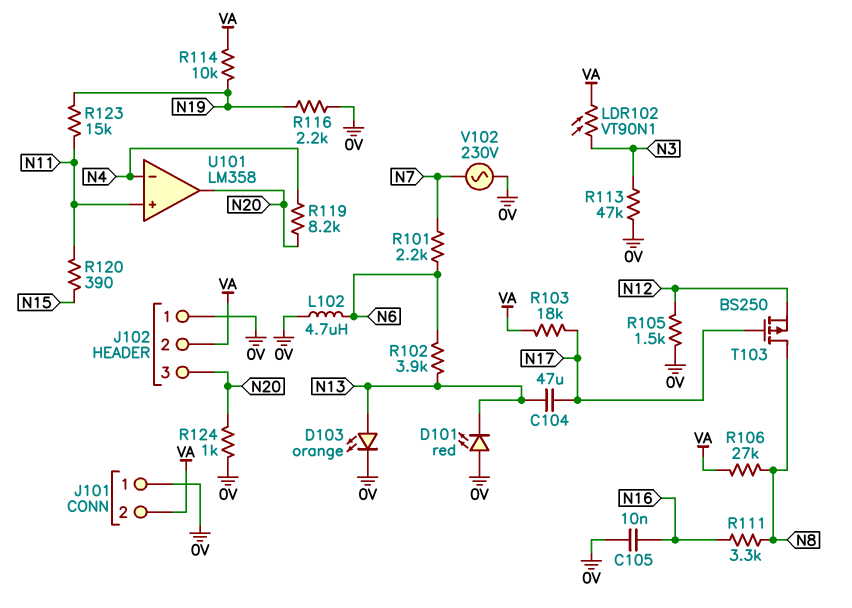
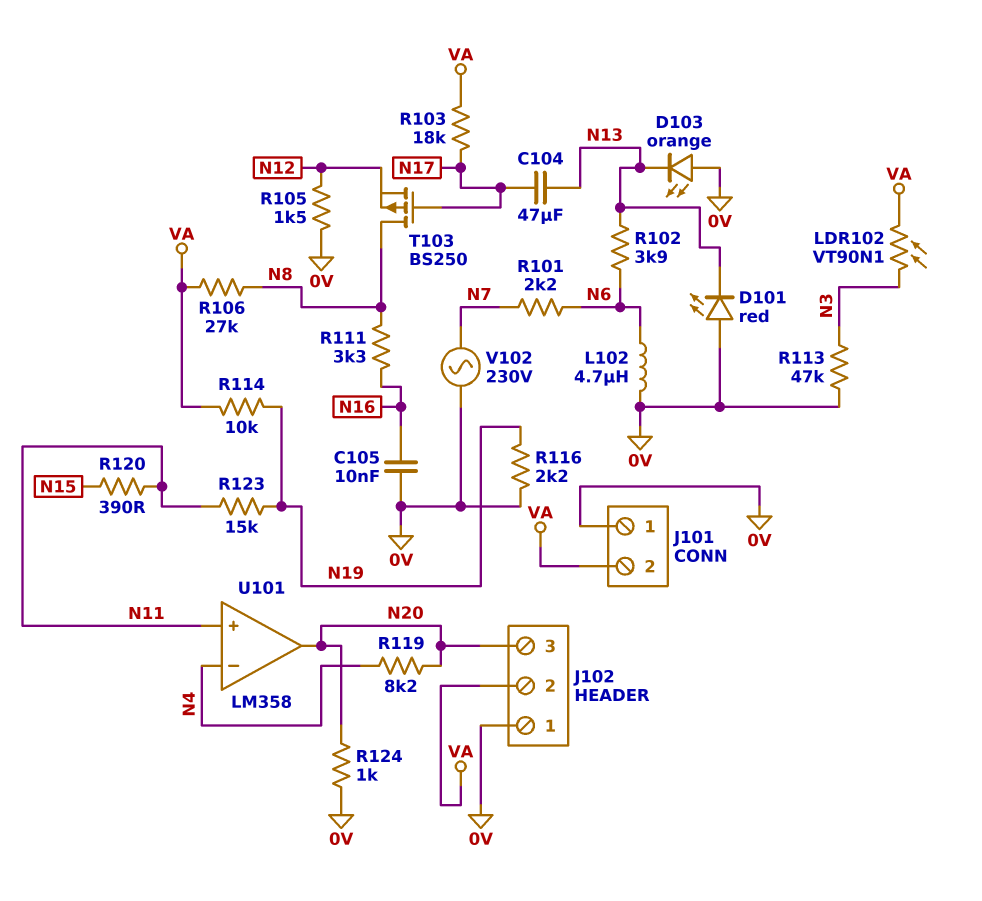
D103: LED orange (A N13, K 0V) -> LED orange (A 0V, K N13)

